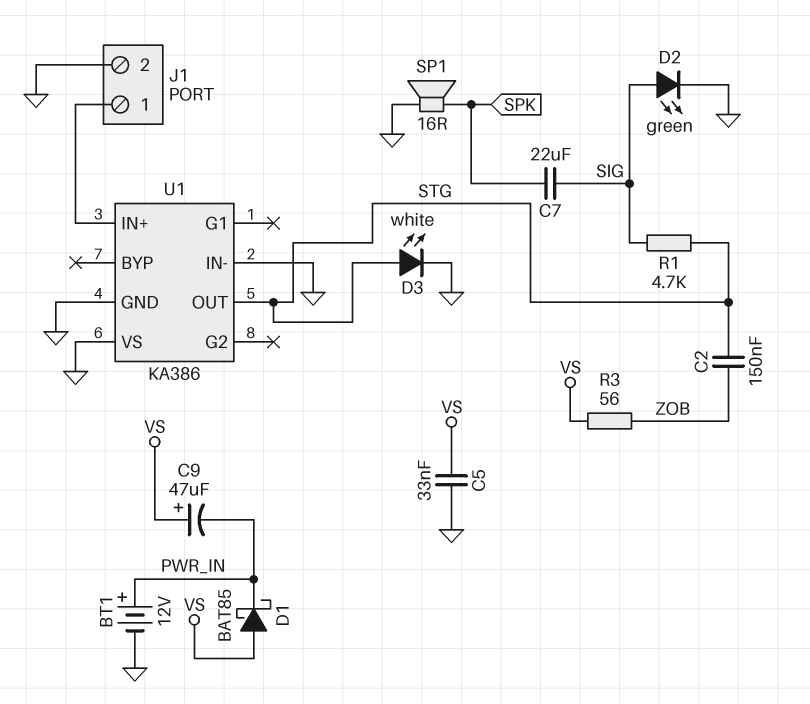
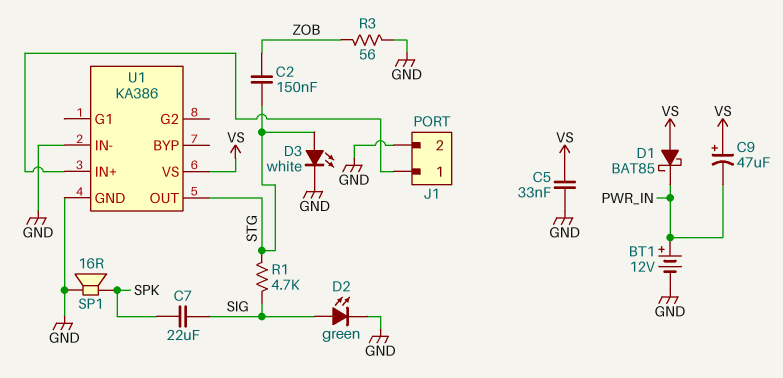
R3: 56 (VS, ZOB) -> 56 (GND, ZOB)
U1 pin VS: GND -> VS

